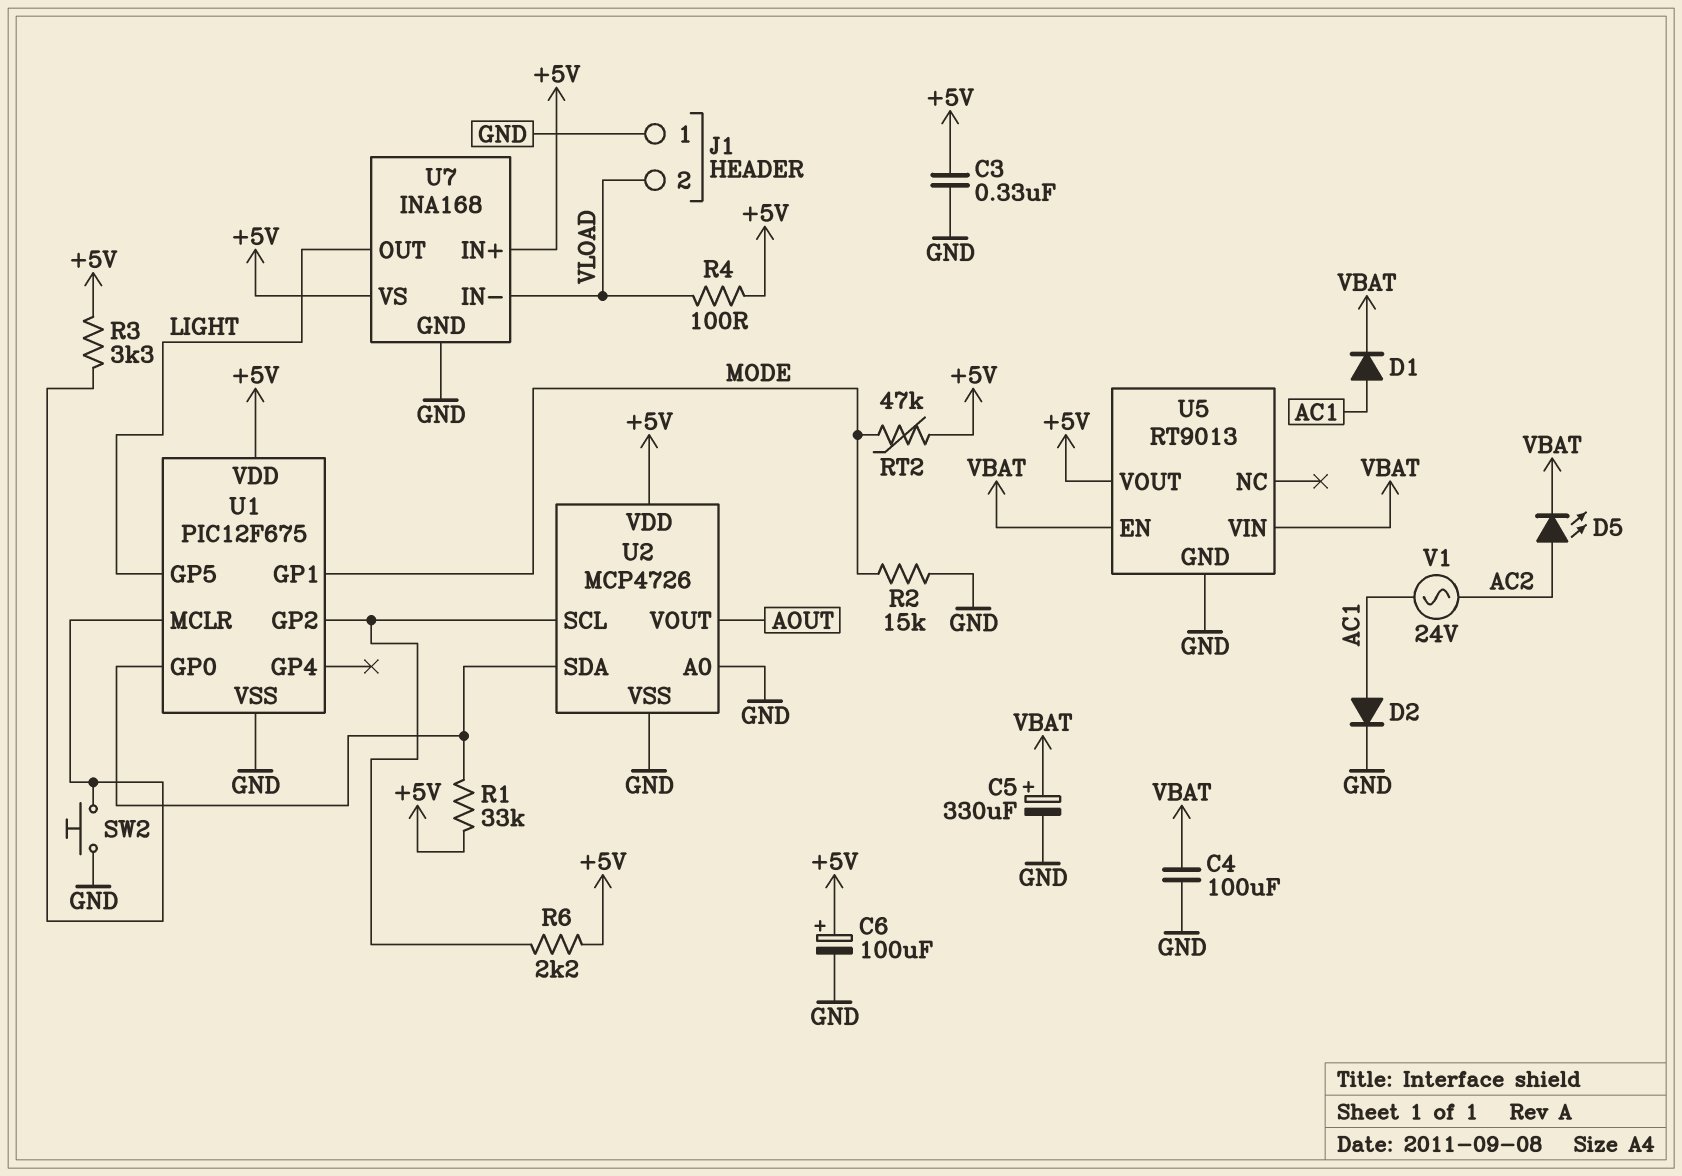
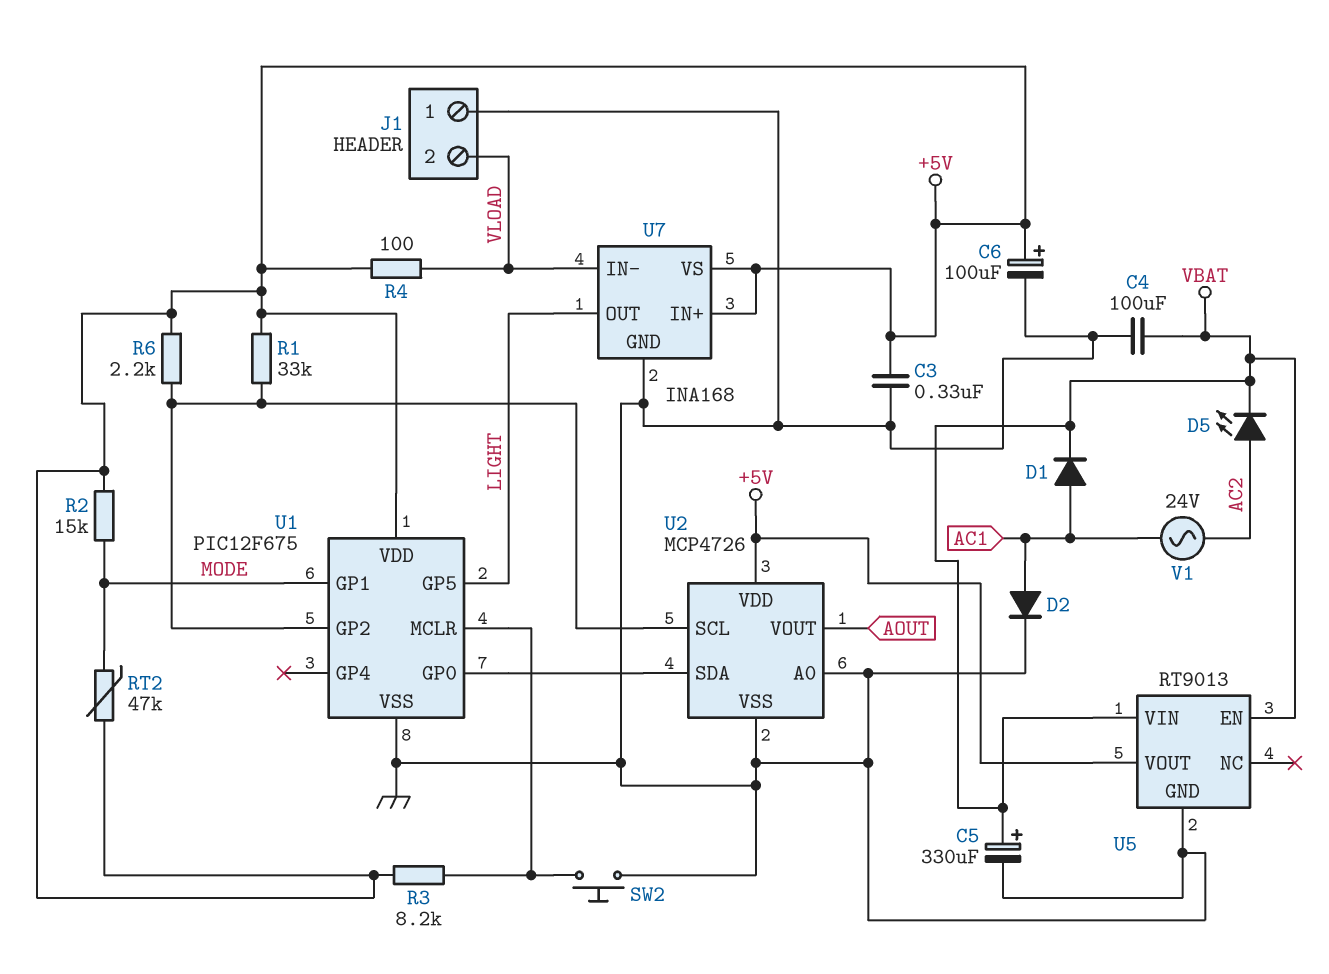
R1: 33k (+5V, U1/GP0) -> 33k (+5V, U1/GP2)
R2: 15k (GND, MODE) -> 15k (+5V, MODE)
R3: 3.3k (+5V, U1/MCLR) -> 8.2k (+5V, U1/MCLR)

